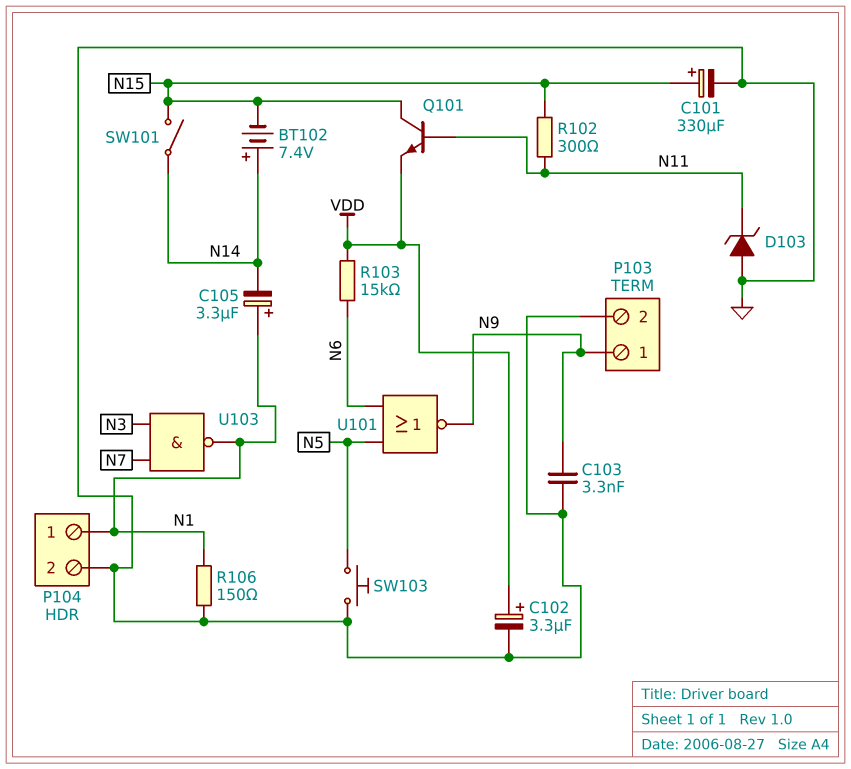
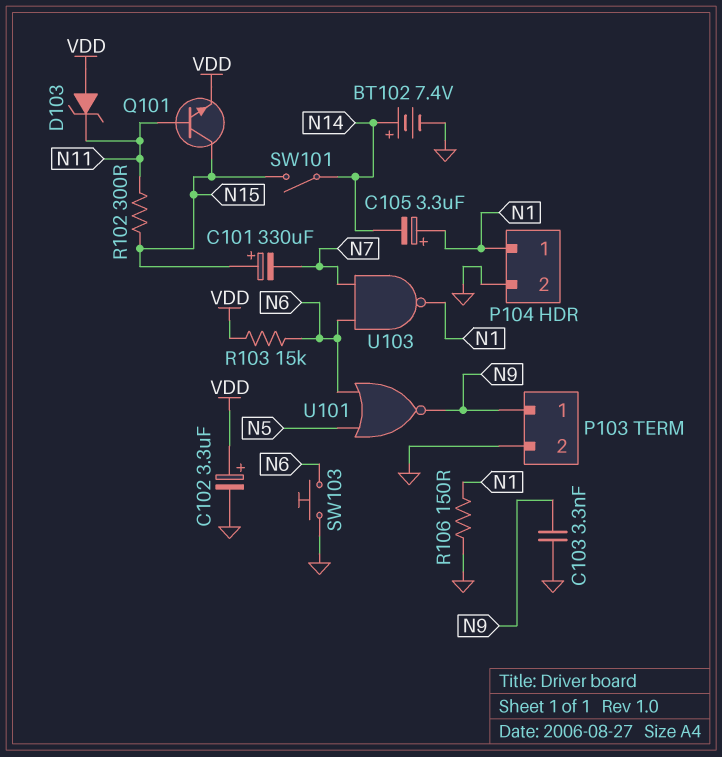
BT102: 7.4V (plus N14, minus N15) -> 7.4V (plus N14, minus GND)
C101: 330uF (plus N15, minus GND) -> 330uF (plus N15, minus N7)
D103: zener (A GND, K N11) -> zener (A VDD, K N11)
SW103: button (GND, N5) -> button (GND, N6)
U103: NAND (in N3, in N7, out N1) -> NAND (in N6, in N7, out N1)

